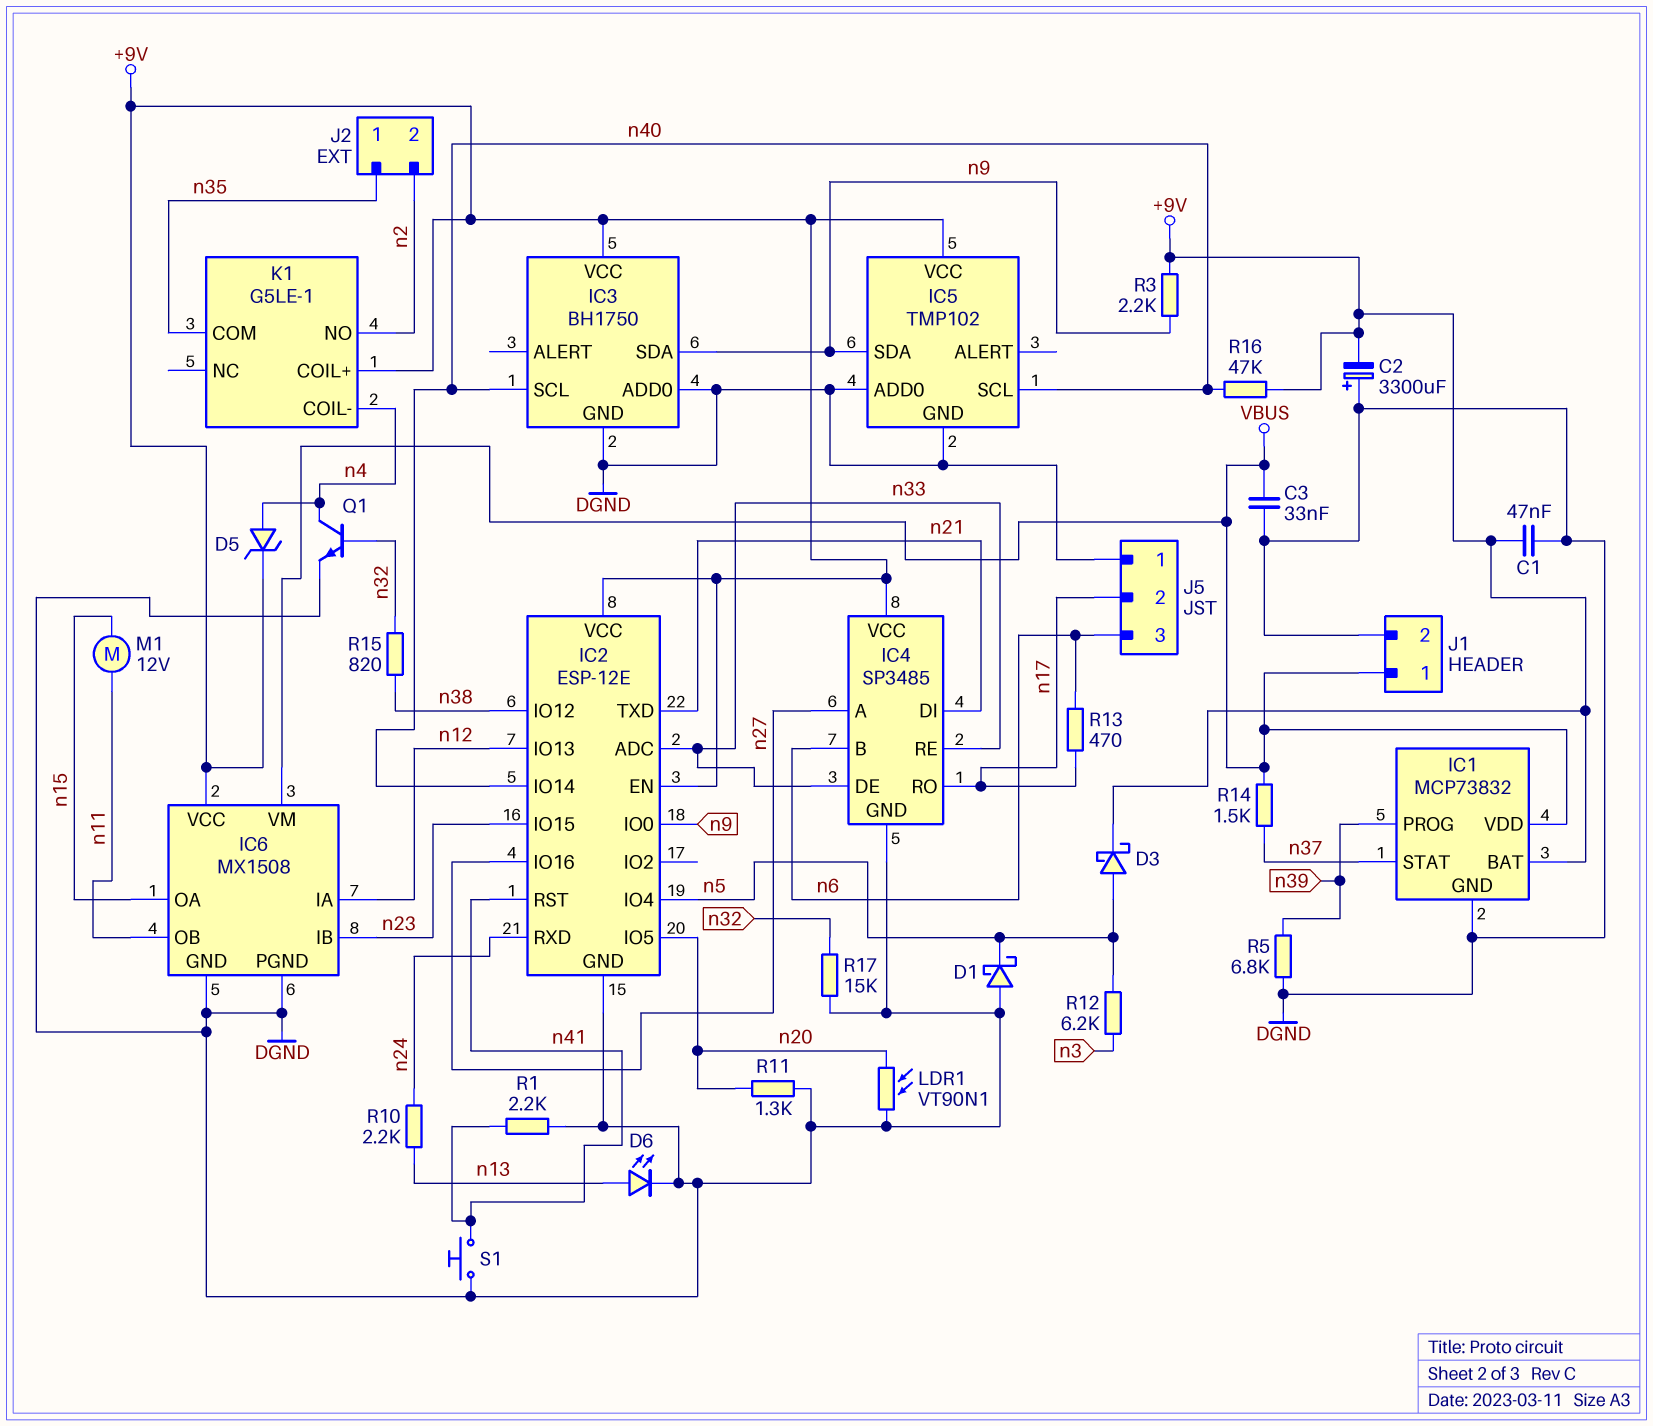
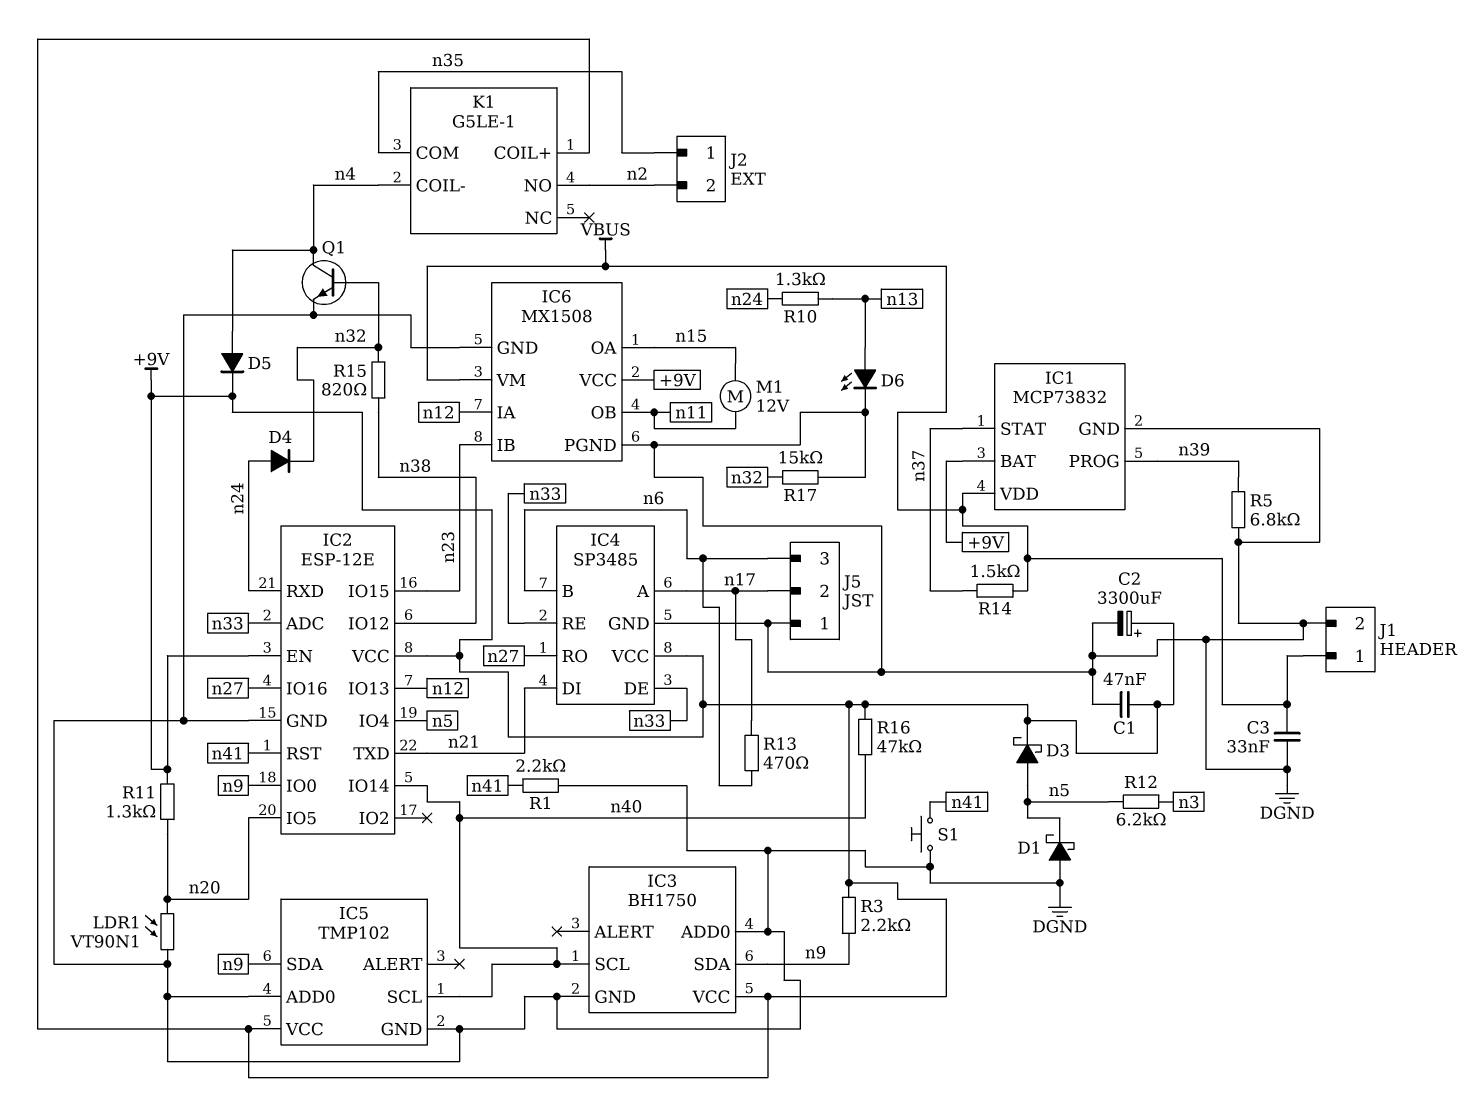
C2: 3300uF (plus DGND, minus +9V) -> 3300uF (plus +9V, minus DGND)
D4: none -> diode (A n24, K n32)
D5: zener (A n4, K +9V) -> diode (A n4, K +9V)
IC4 pin A: n27 -> n17
IC4 pin RO: n17 -> n27
R10: 2.2k (n13, n24) -> 1.3k (n13, n24)
R11: 1.3k (DGND, n20) -> 1.3k (+9V, n20)

